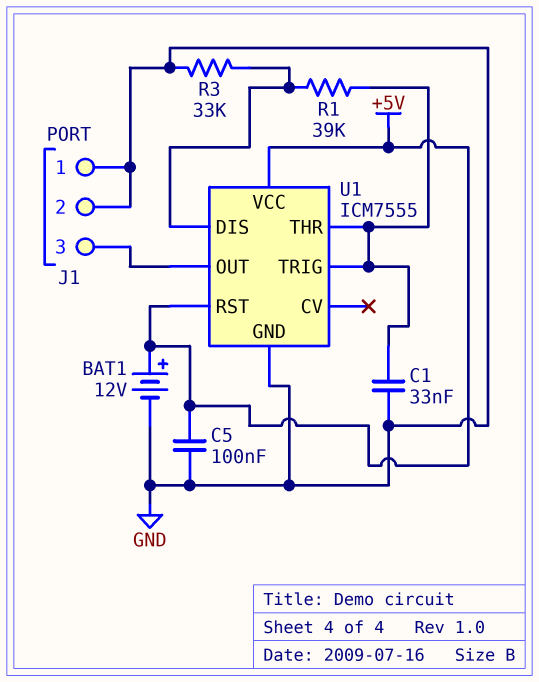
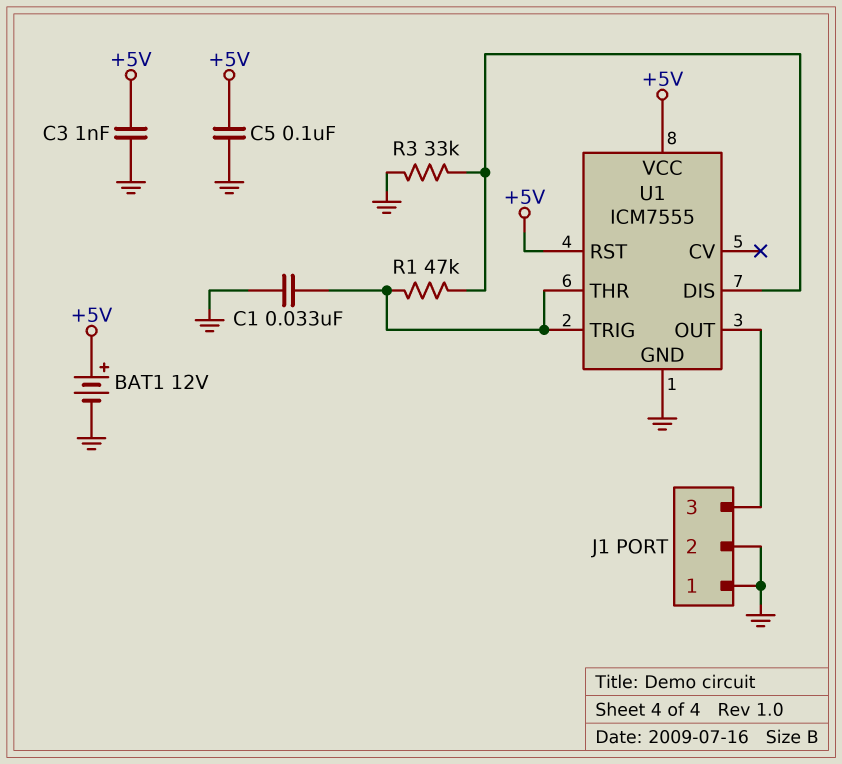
C3: none -> 1nF (+5V, GND)
R1: 39k (U1/DIS, U1/THR) -> 47k (U1/DIS, U1/THR)

